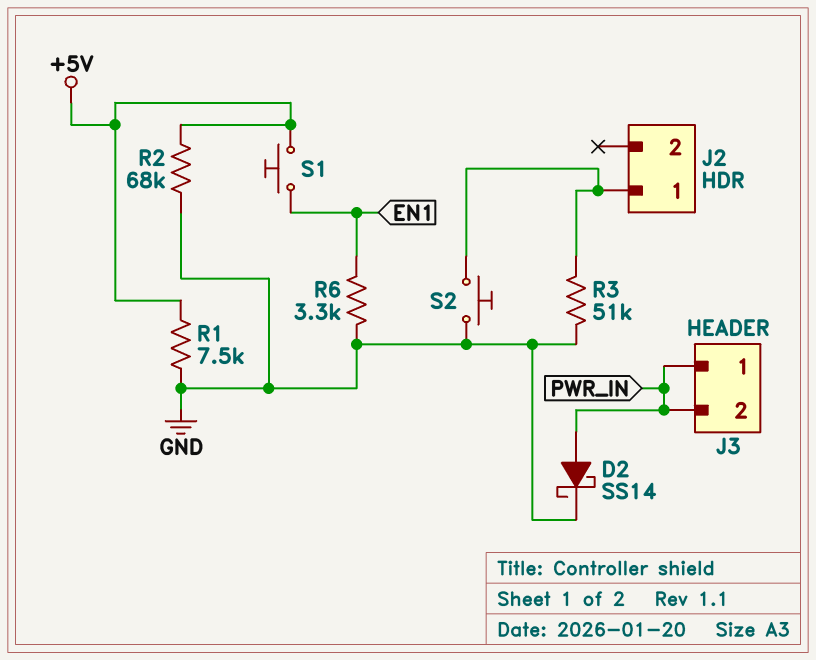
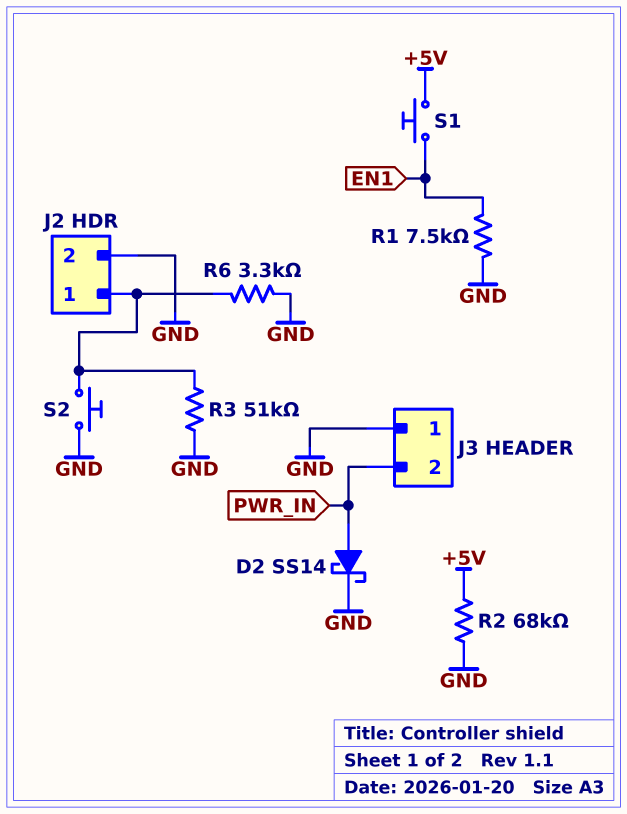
J2 pin 2: none -> GND
J3 pin 1: PWR_IN -> GND
R1: 7.5k (+5V, GND) -> 7.5k (EN1, GND)
R6: 3.3k (EN1, GND) -> 3.3k (GND, J2/1)

